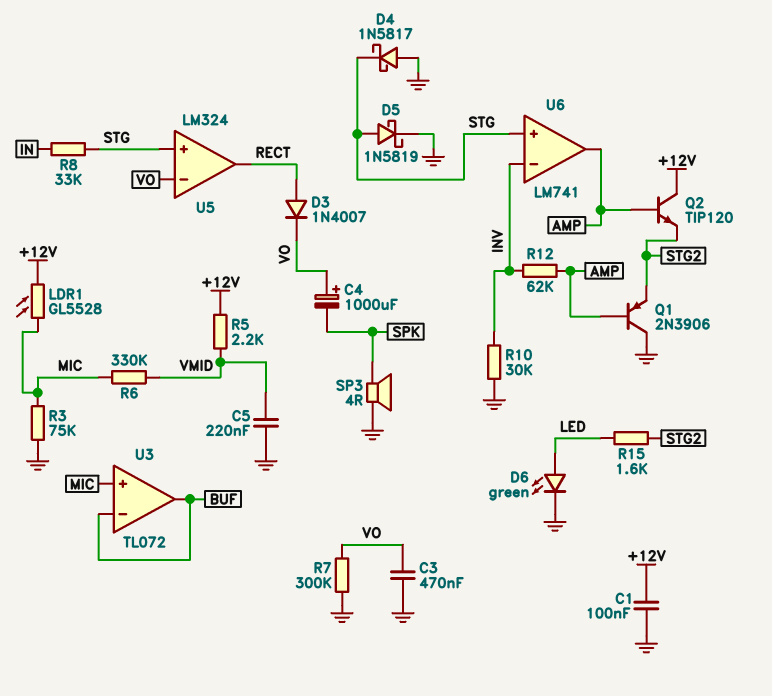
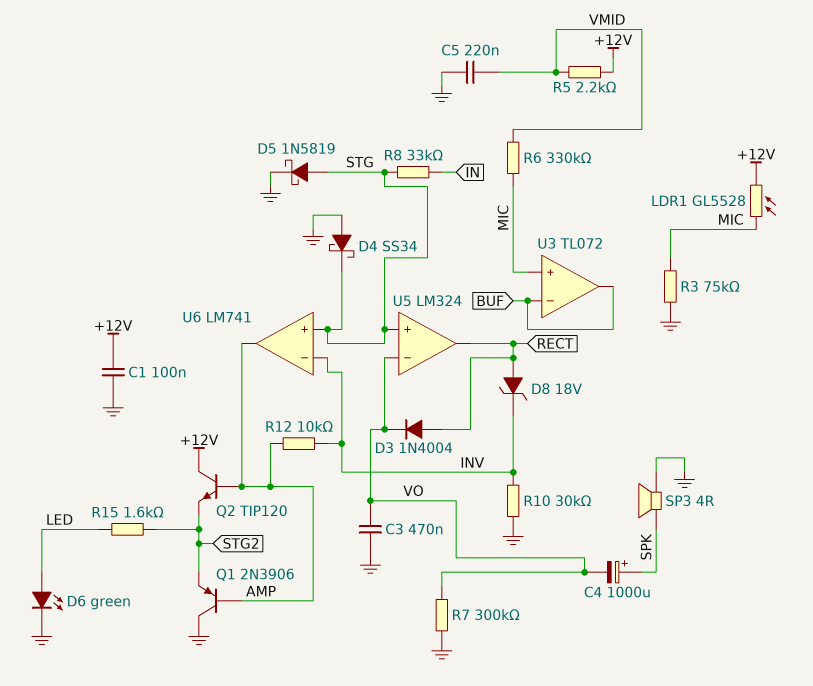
C4: 1000uF (plus VO, minus SPK) -> 1000uF (plus SPK, minus VO)
D3: diode 1N4007 (A RECT, K VO) -> diode 1N4004 (A RECT, K VO)
D4: schottky 1N5817 (A GND, K STG) -> schottky SS34 (A GND, K STG)
D8: none -> zener 18V (A RECT, K INV)
R12: 62k (AMP, INV) -> 10k (AMP, INV)

